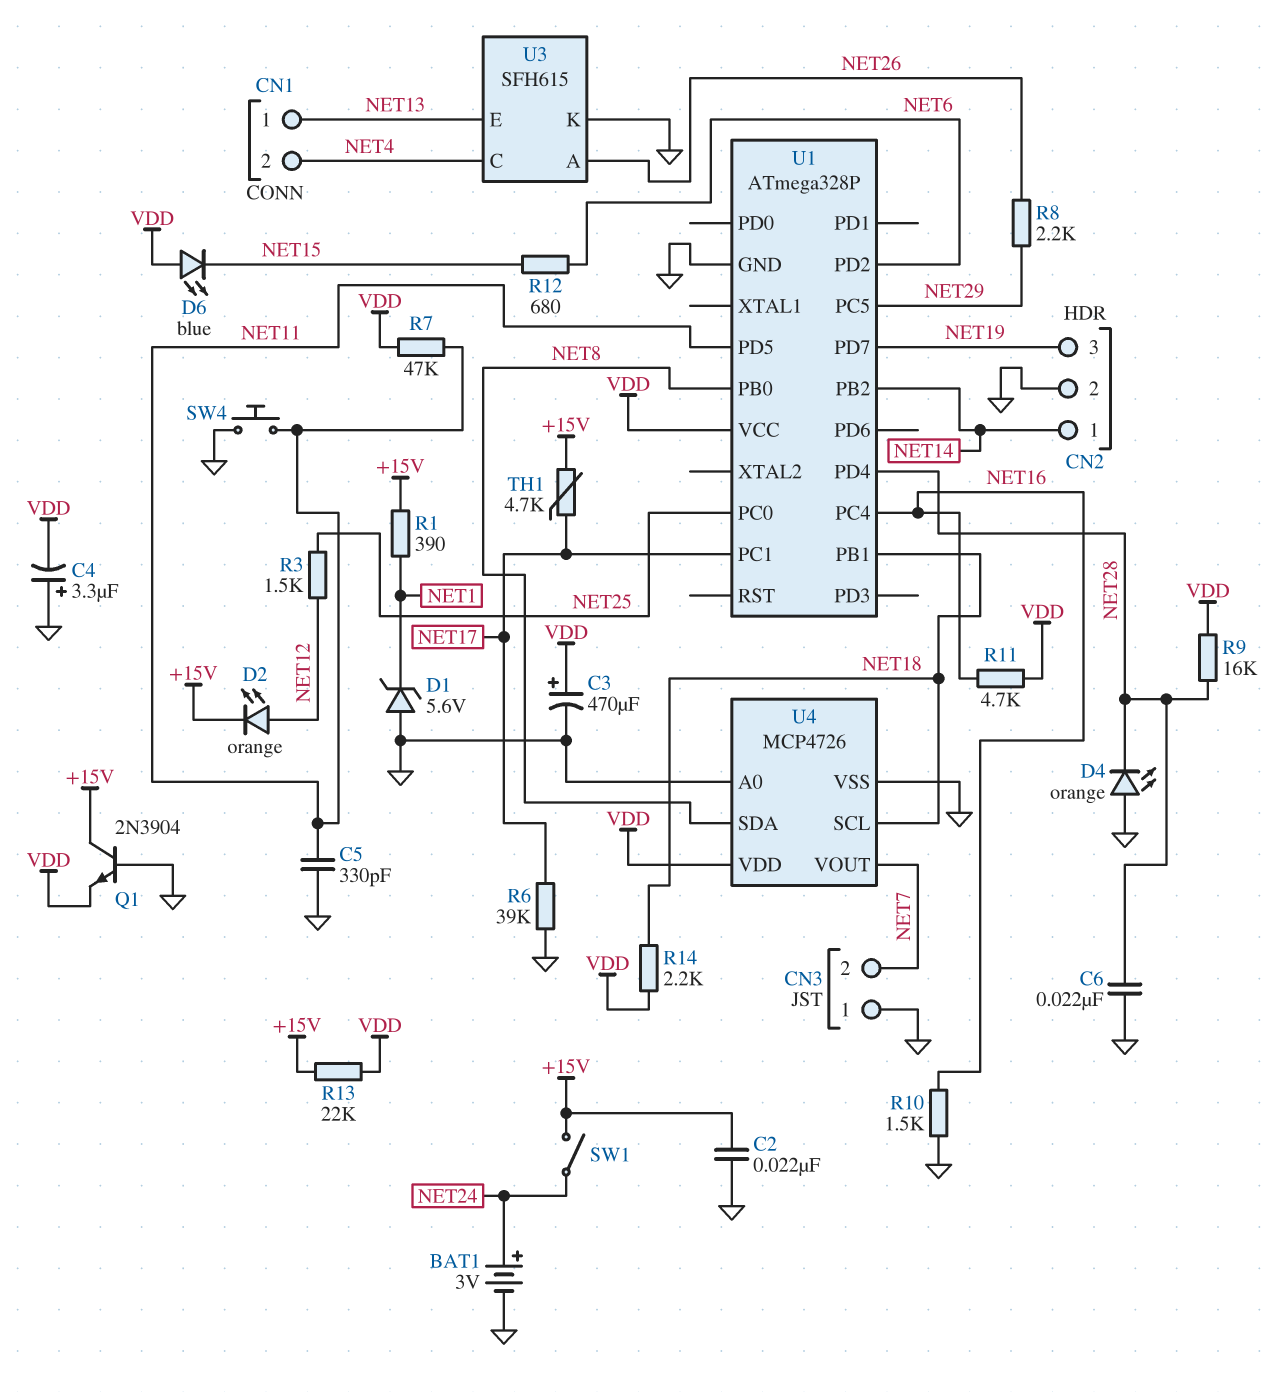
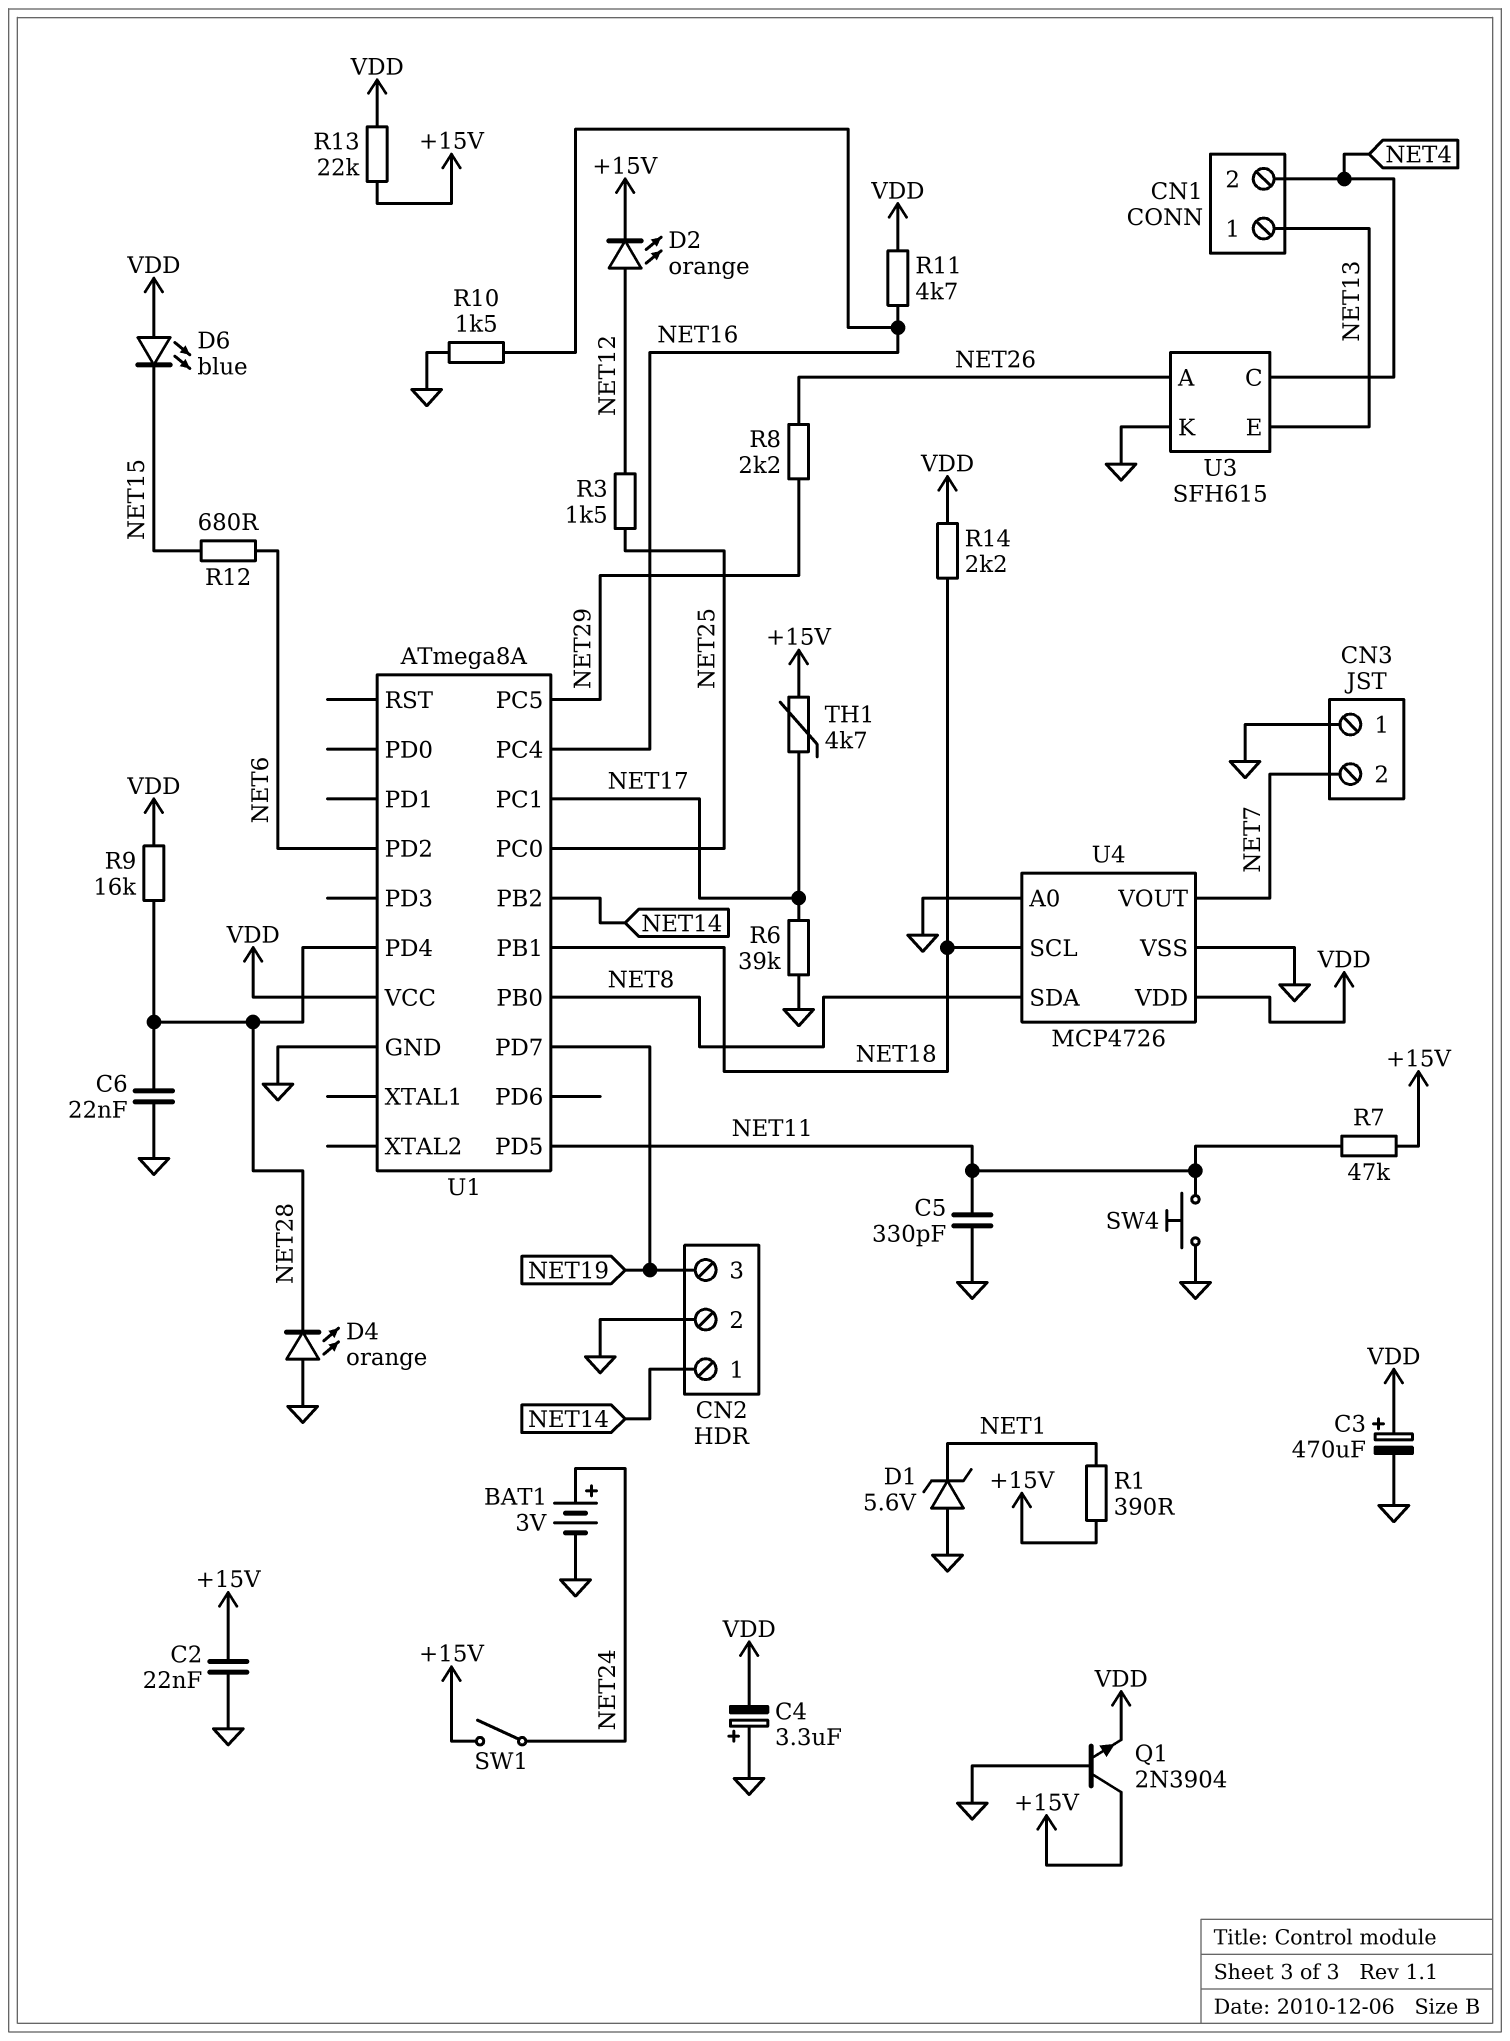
R7: 47k (NET11, VDD) -> 47k (+15V, NET11)
U1: ATmega328P -> ATmega8A

